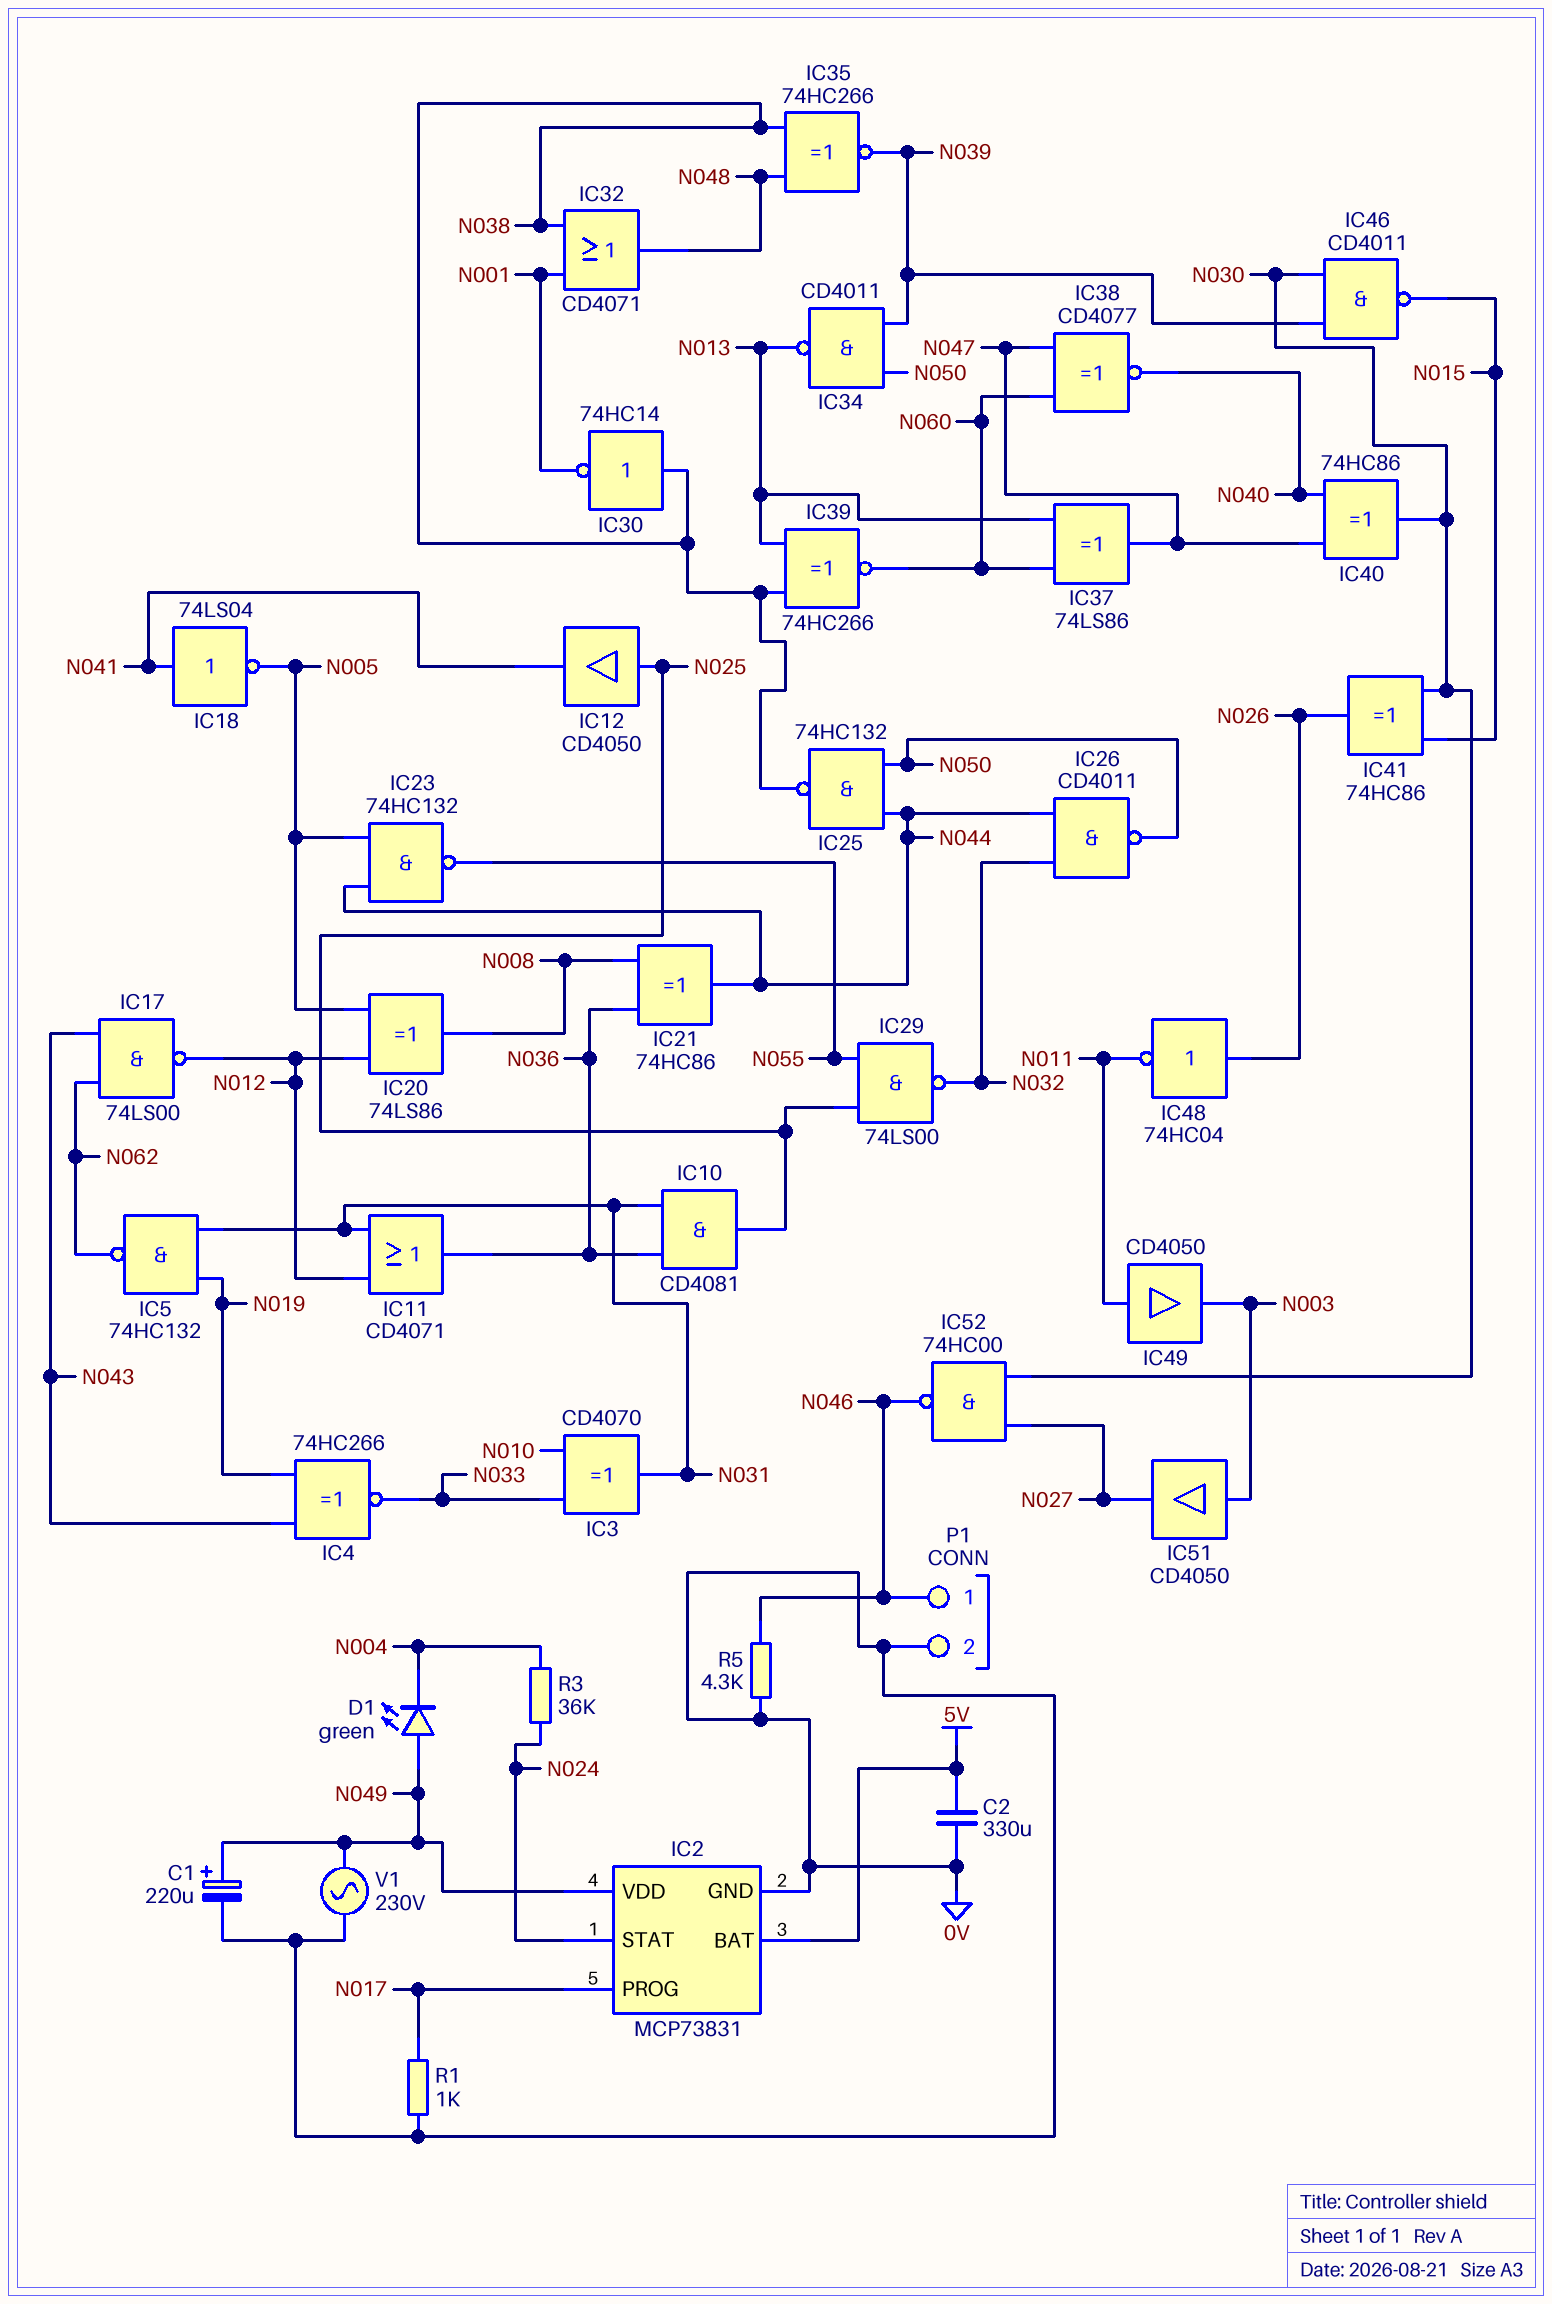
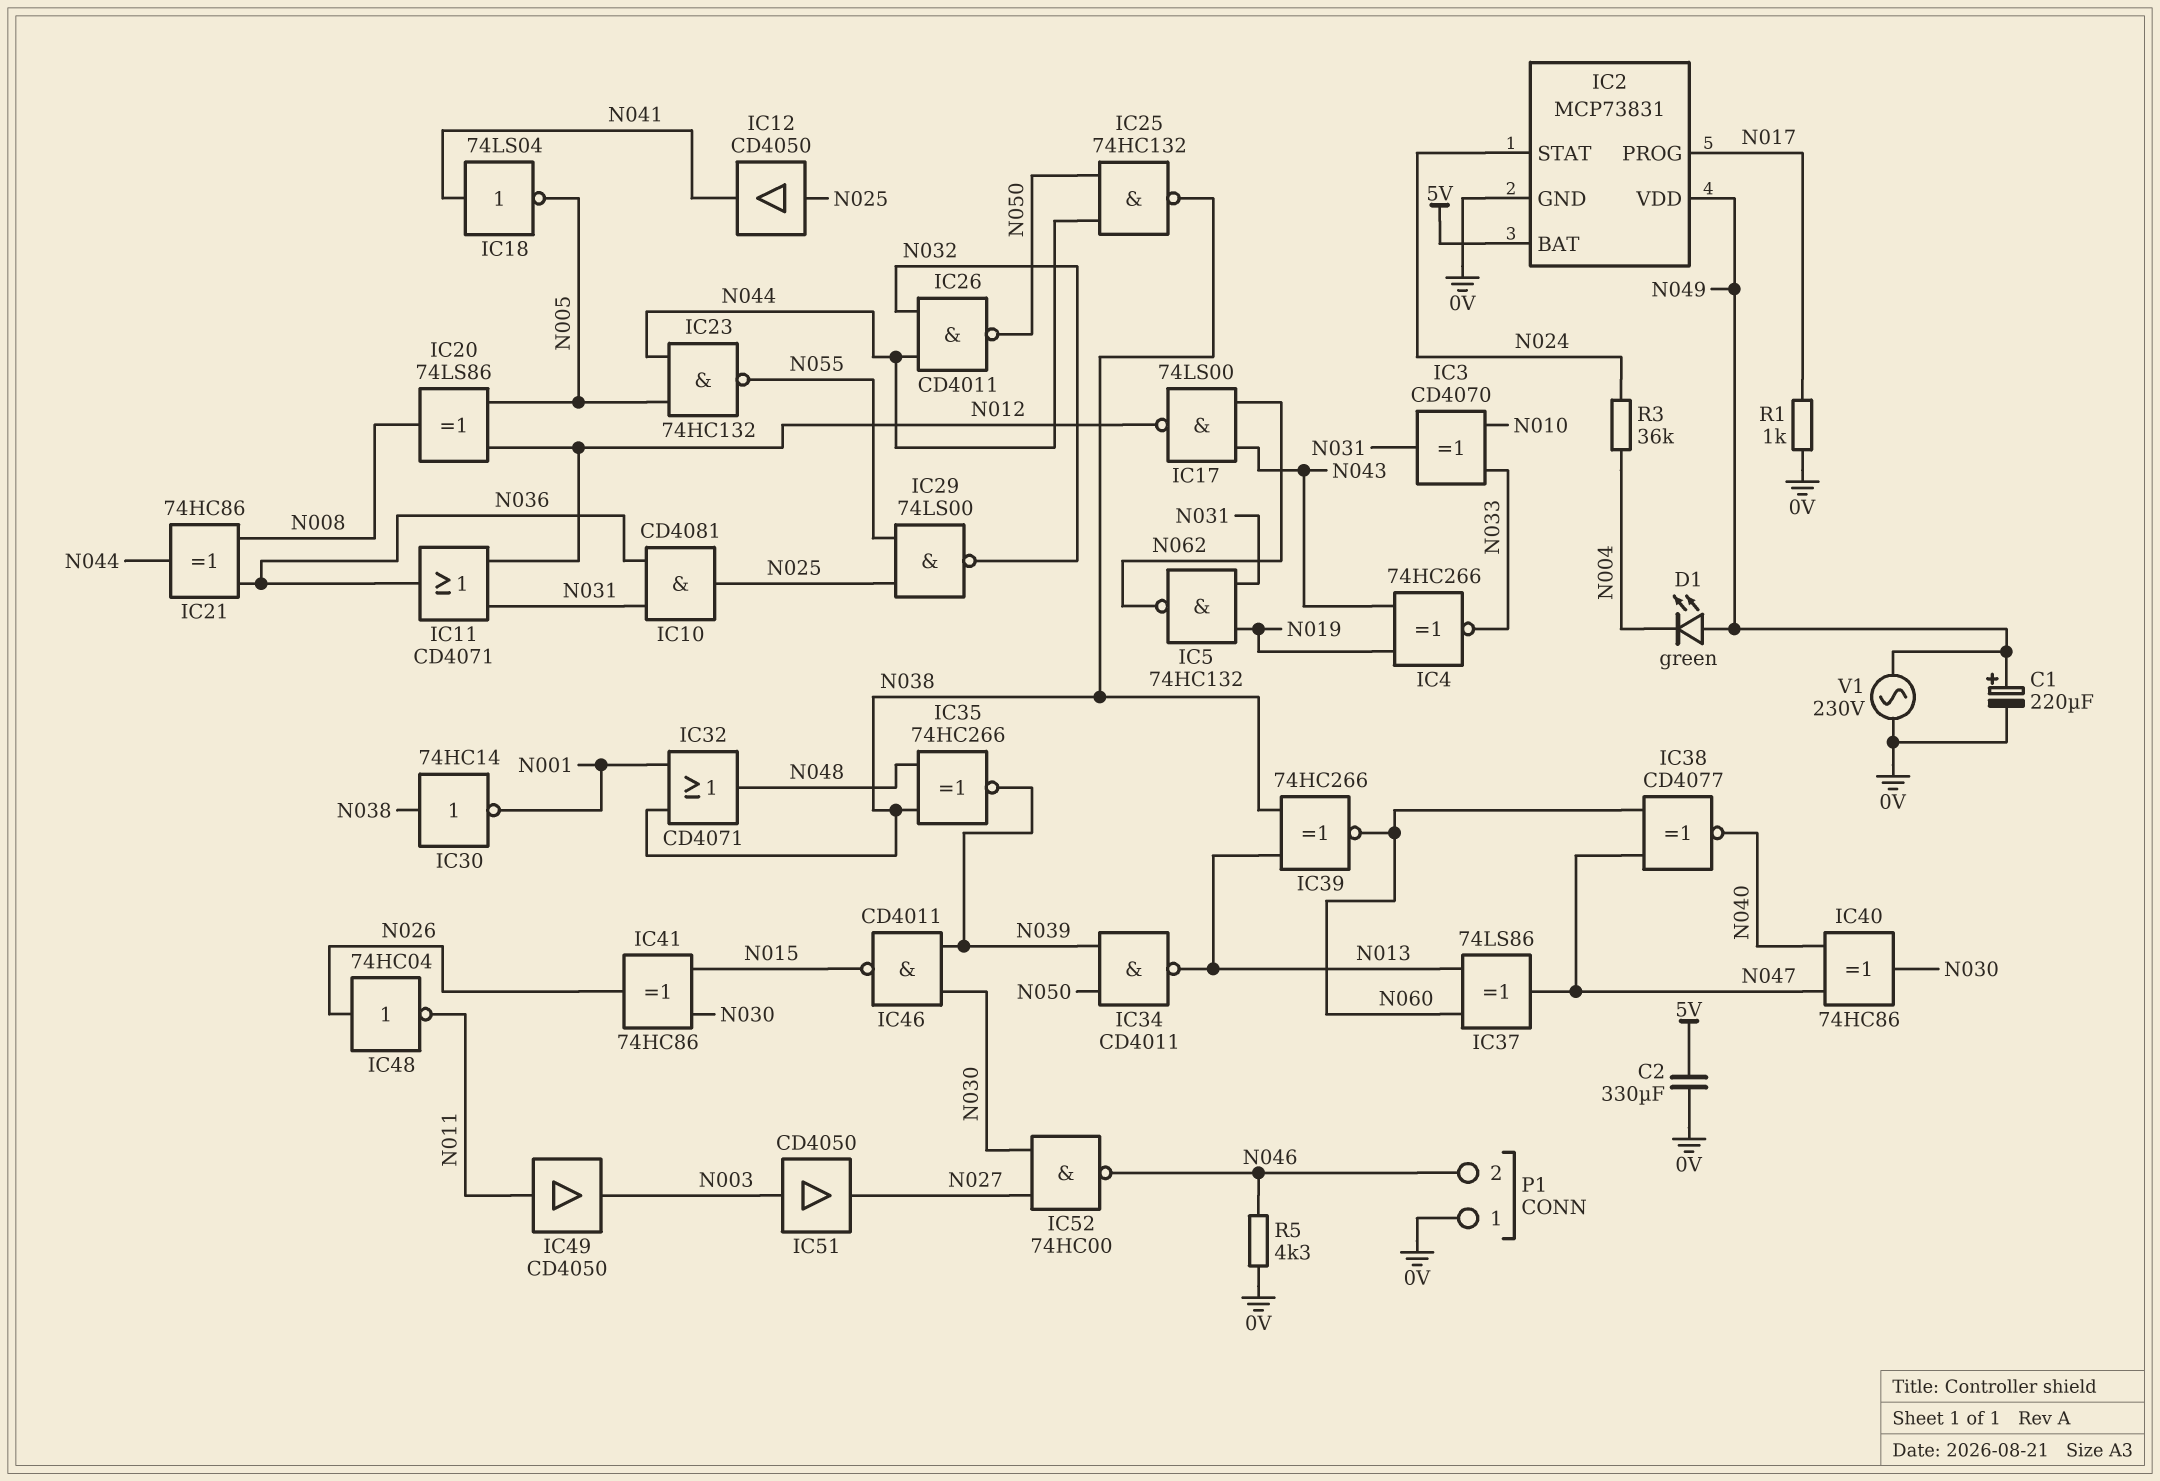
P1 pin 1: N046 -> 0V
P1 pin 2: 0V -> N046

